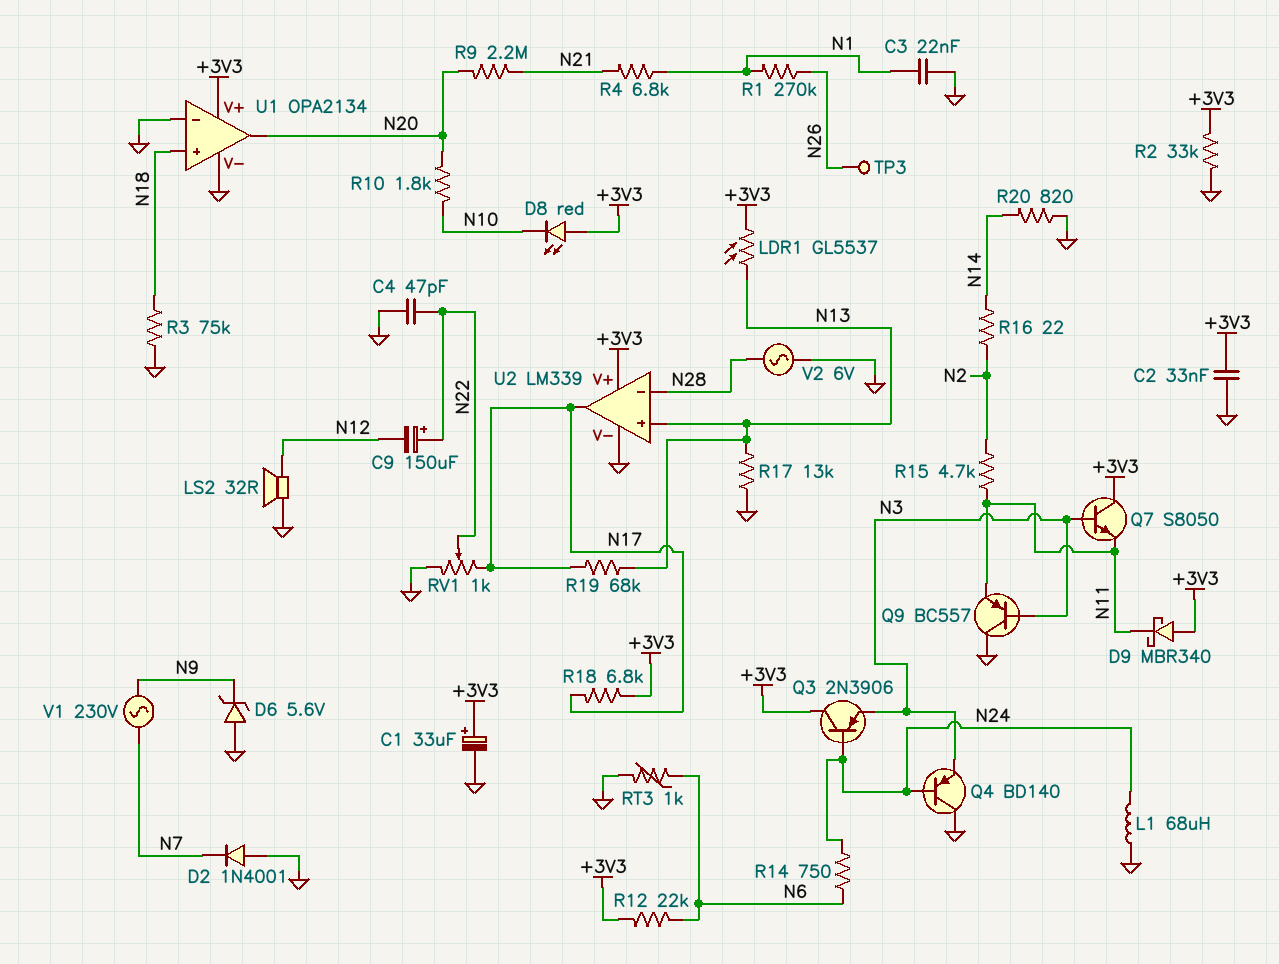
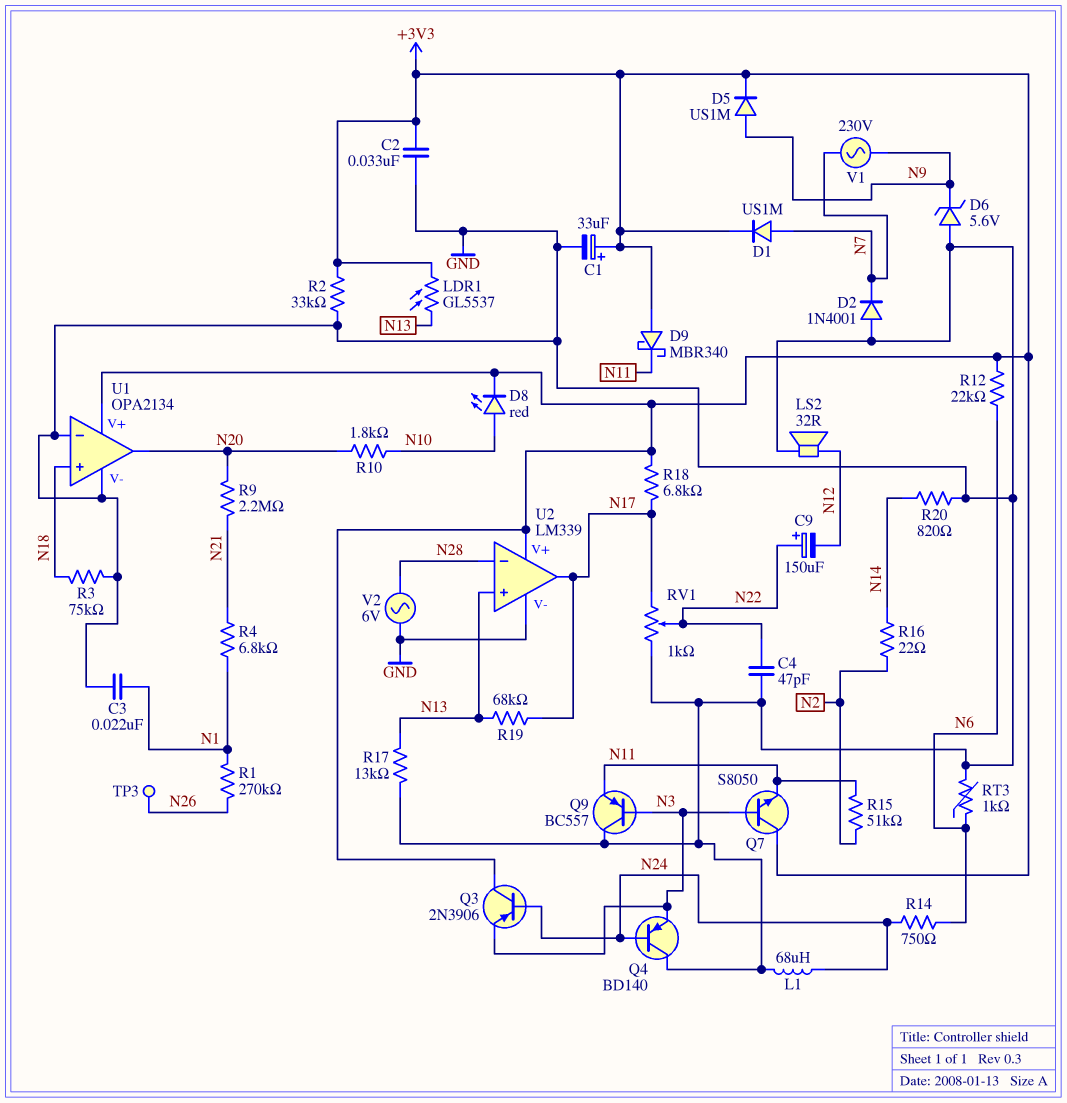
D1: none -> diode US1M (A N7, K +3V3)
D5: none -> diode US1M (A N9, K +3V3)
D8: LED red (A +3V3, K N10) -> LED red (A N10, K +3V3)
R15: 4.7k (N2, N11) -> 51k (N2, N11)

